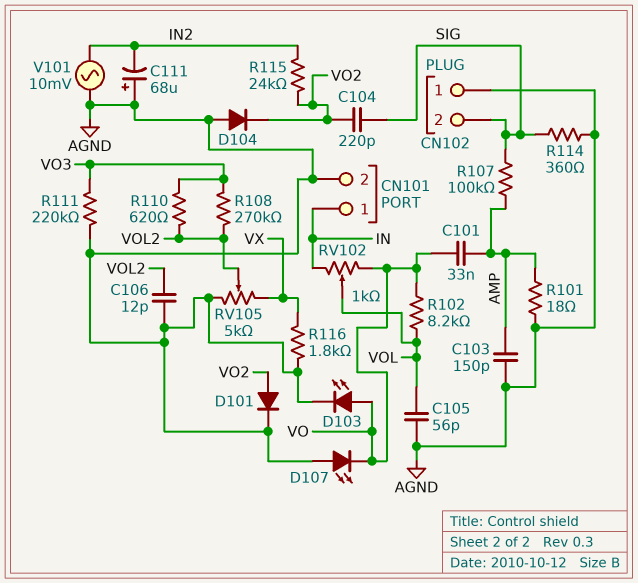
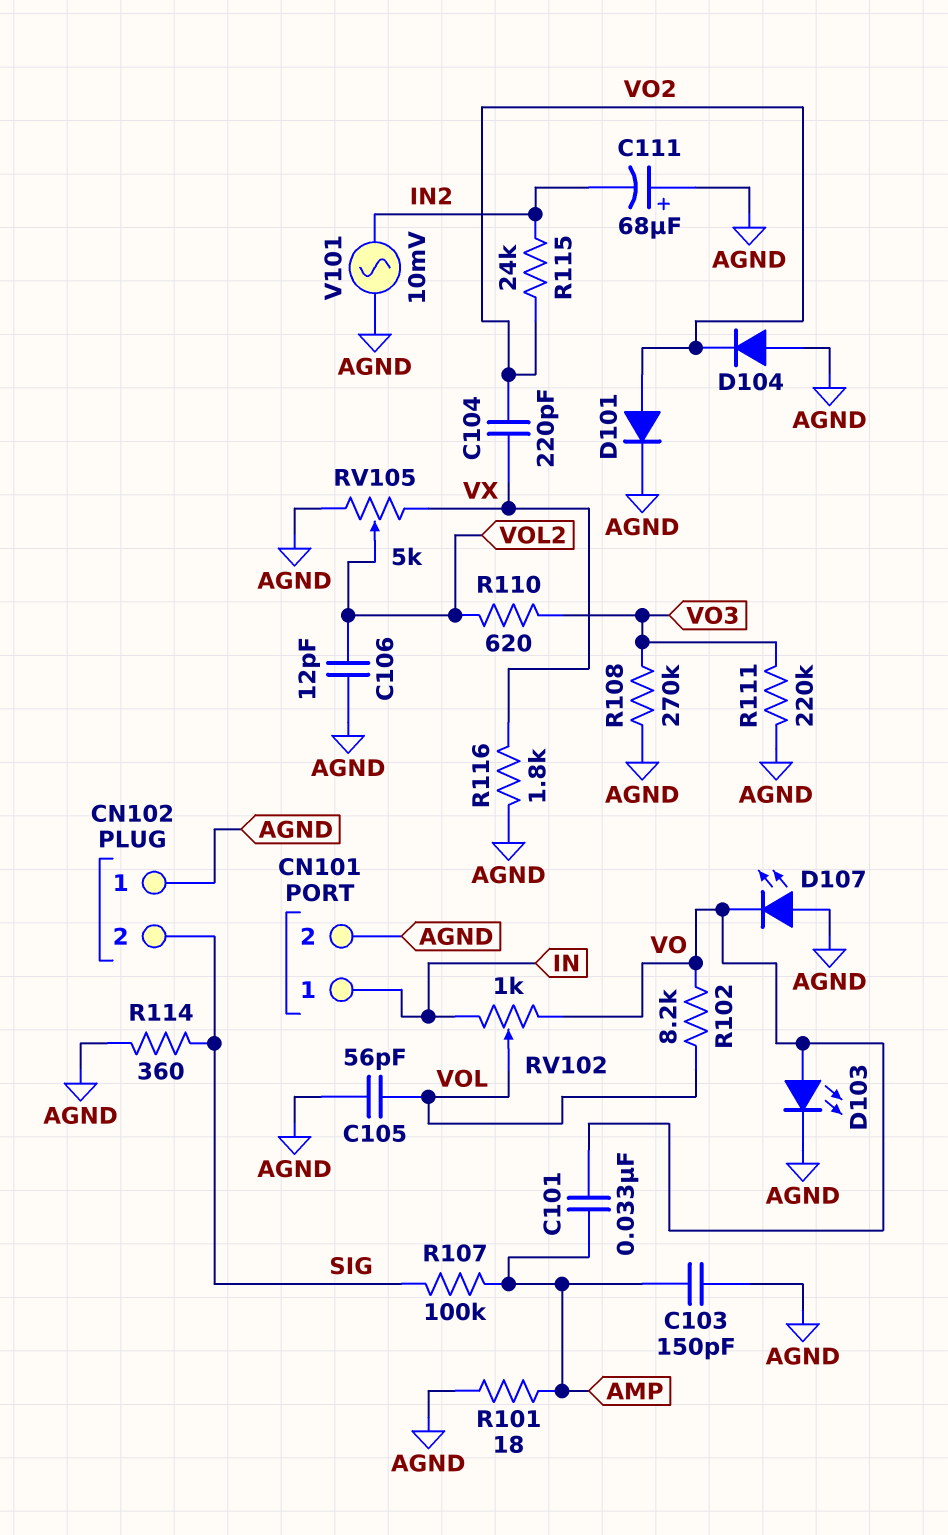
C104: 220pF (SIG, VO2) -> 220pF (VO2, VX)
R108: 270k (VO3, VOL2) -> 270k (AGND, VO3)

